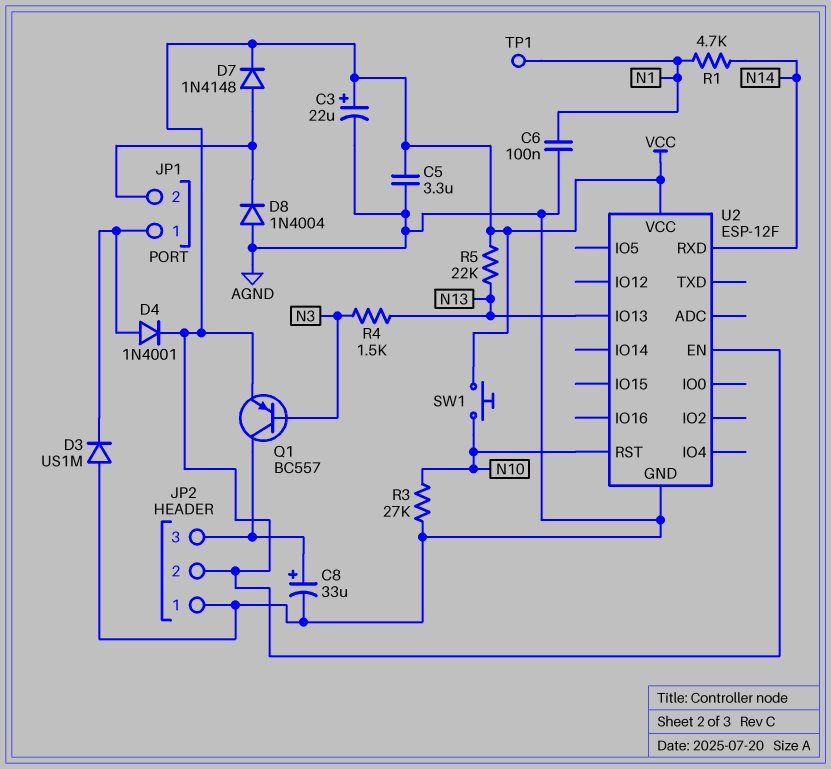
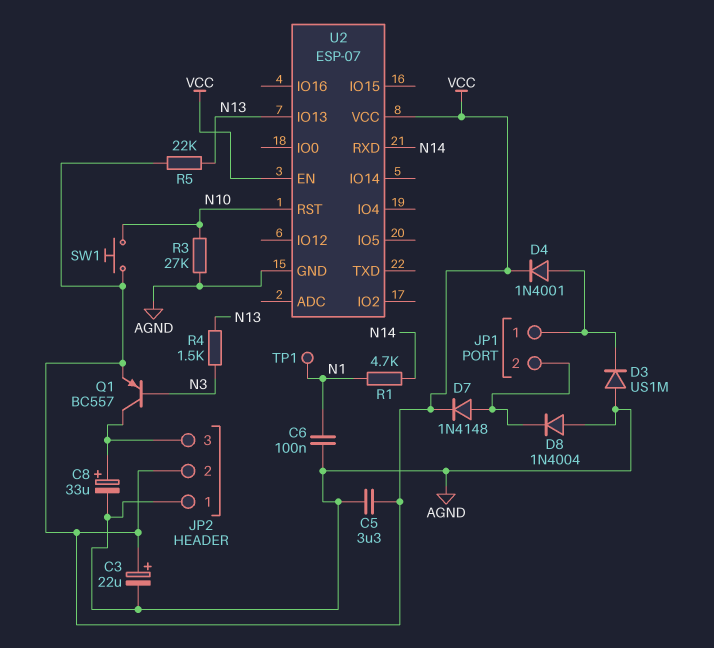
U2: ESP-12F -> ESP-07

